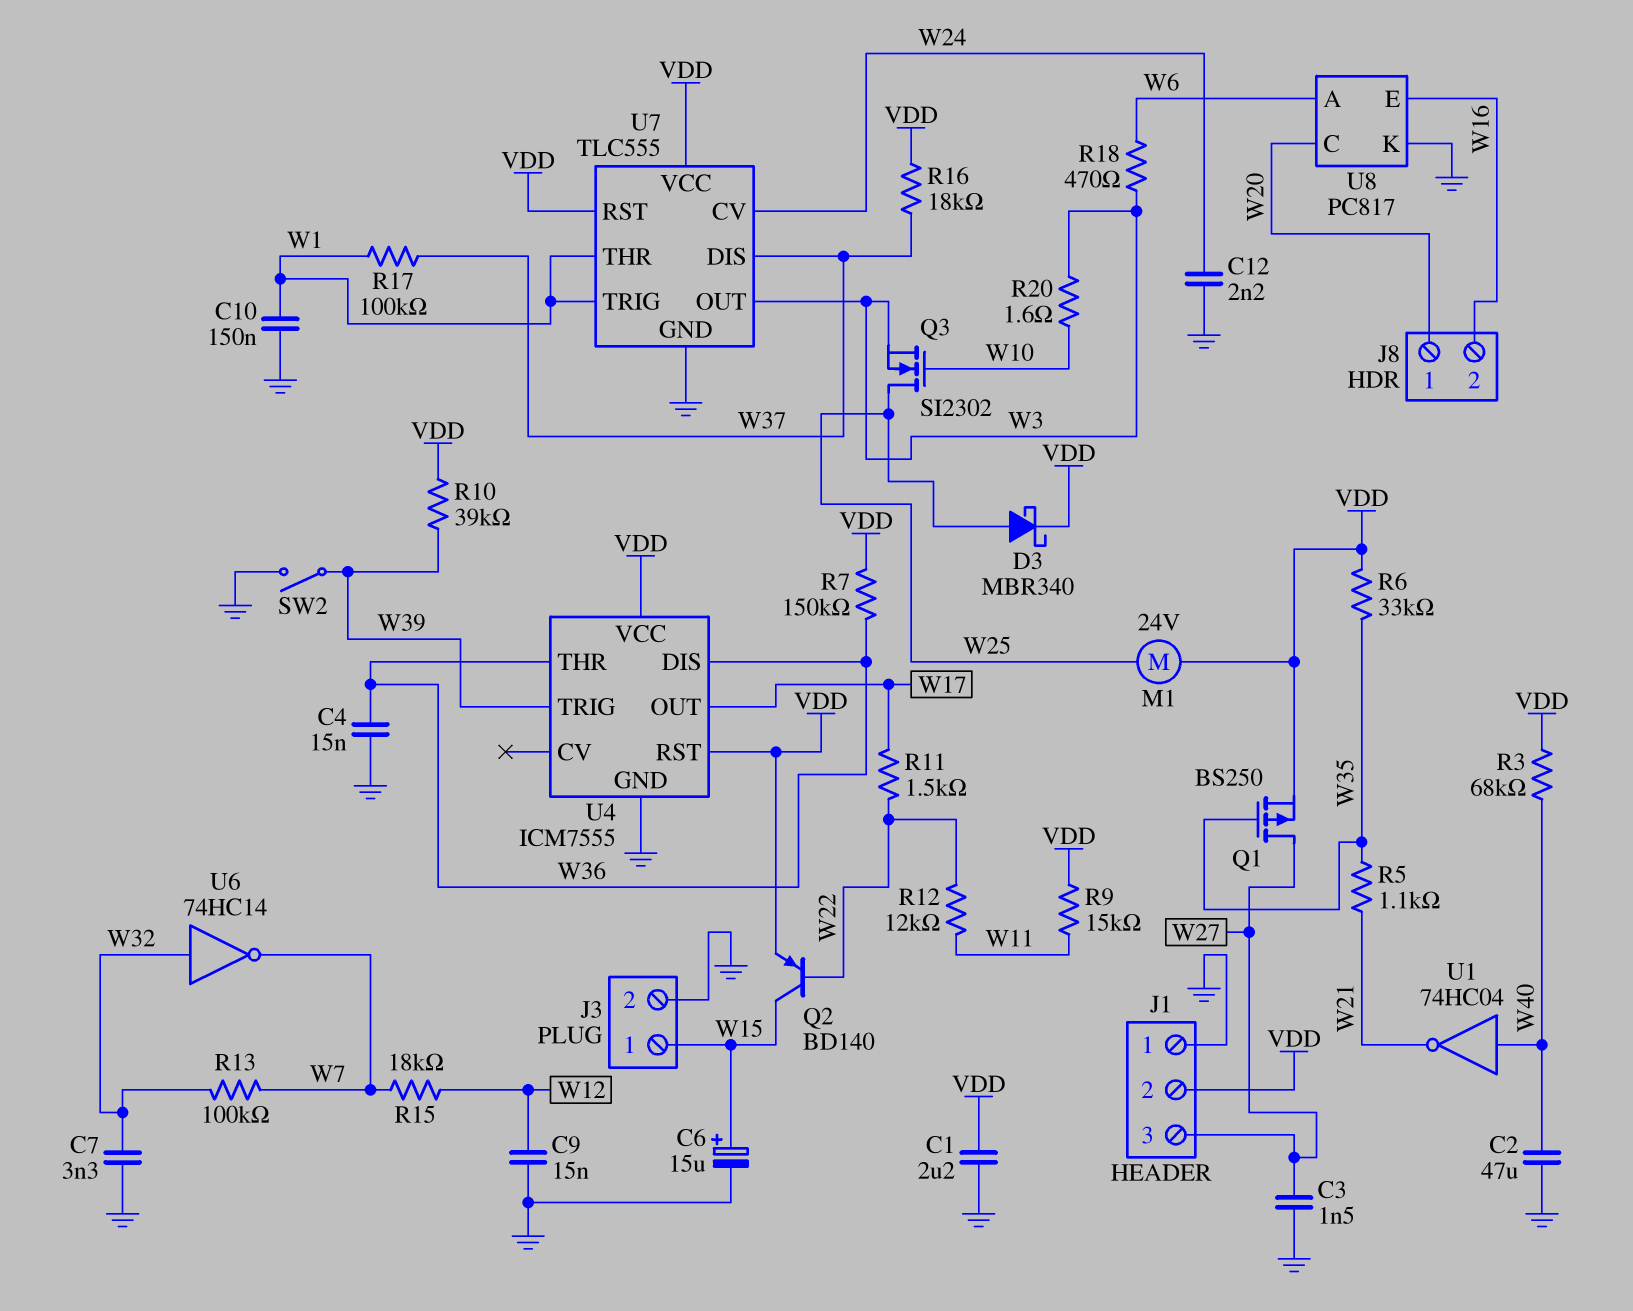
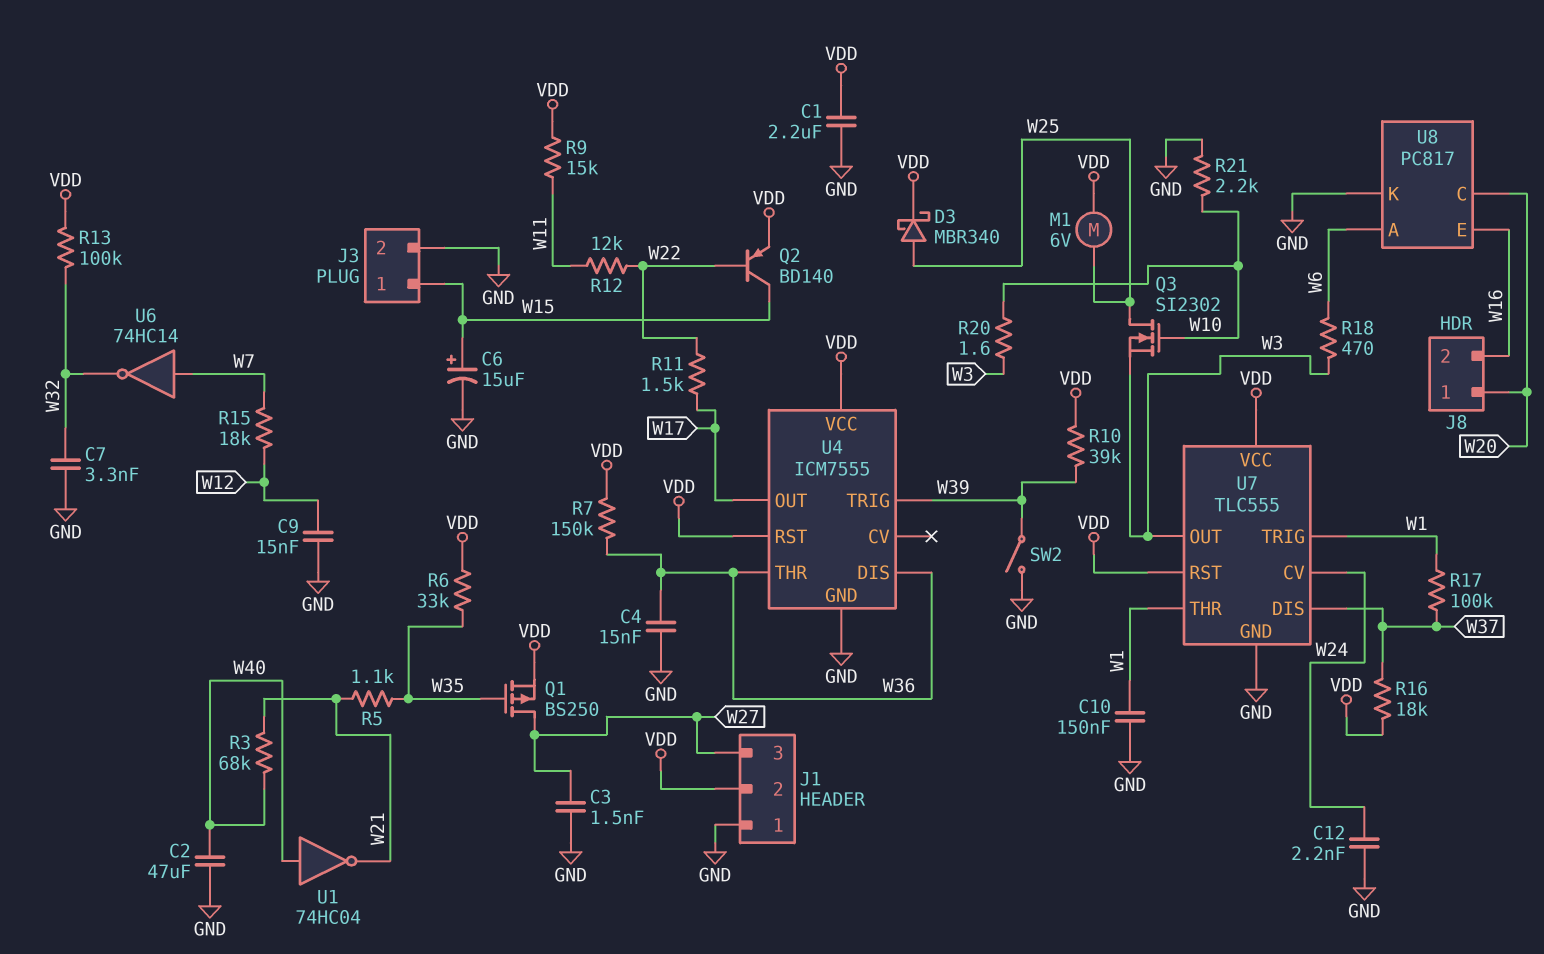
M1: motor 24V (VDD, W25) -> motor 6V (VDD, W25)
R3: 68k (VDD, W40) -> 68k (W21, W40)
R13: 100k (W7, W32) -> 100k (VDD, W32)
R21: none -> 2.2k (GND, W10)
U6: NOT 74HC14 (in W32, out W7) -> NOT 74HC14 (in W7, out W32)

